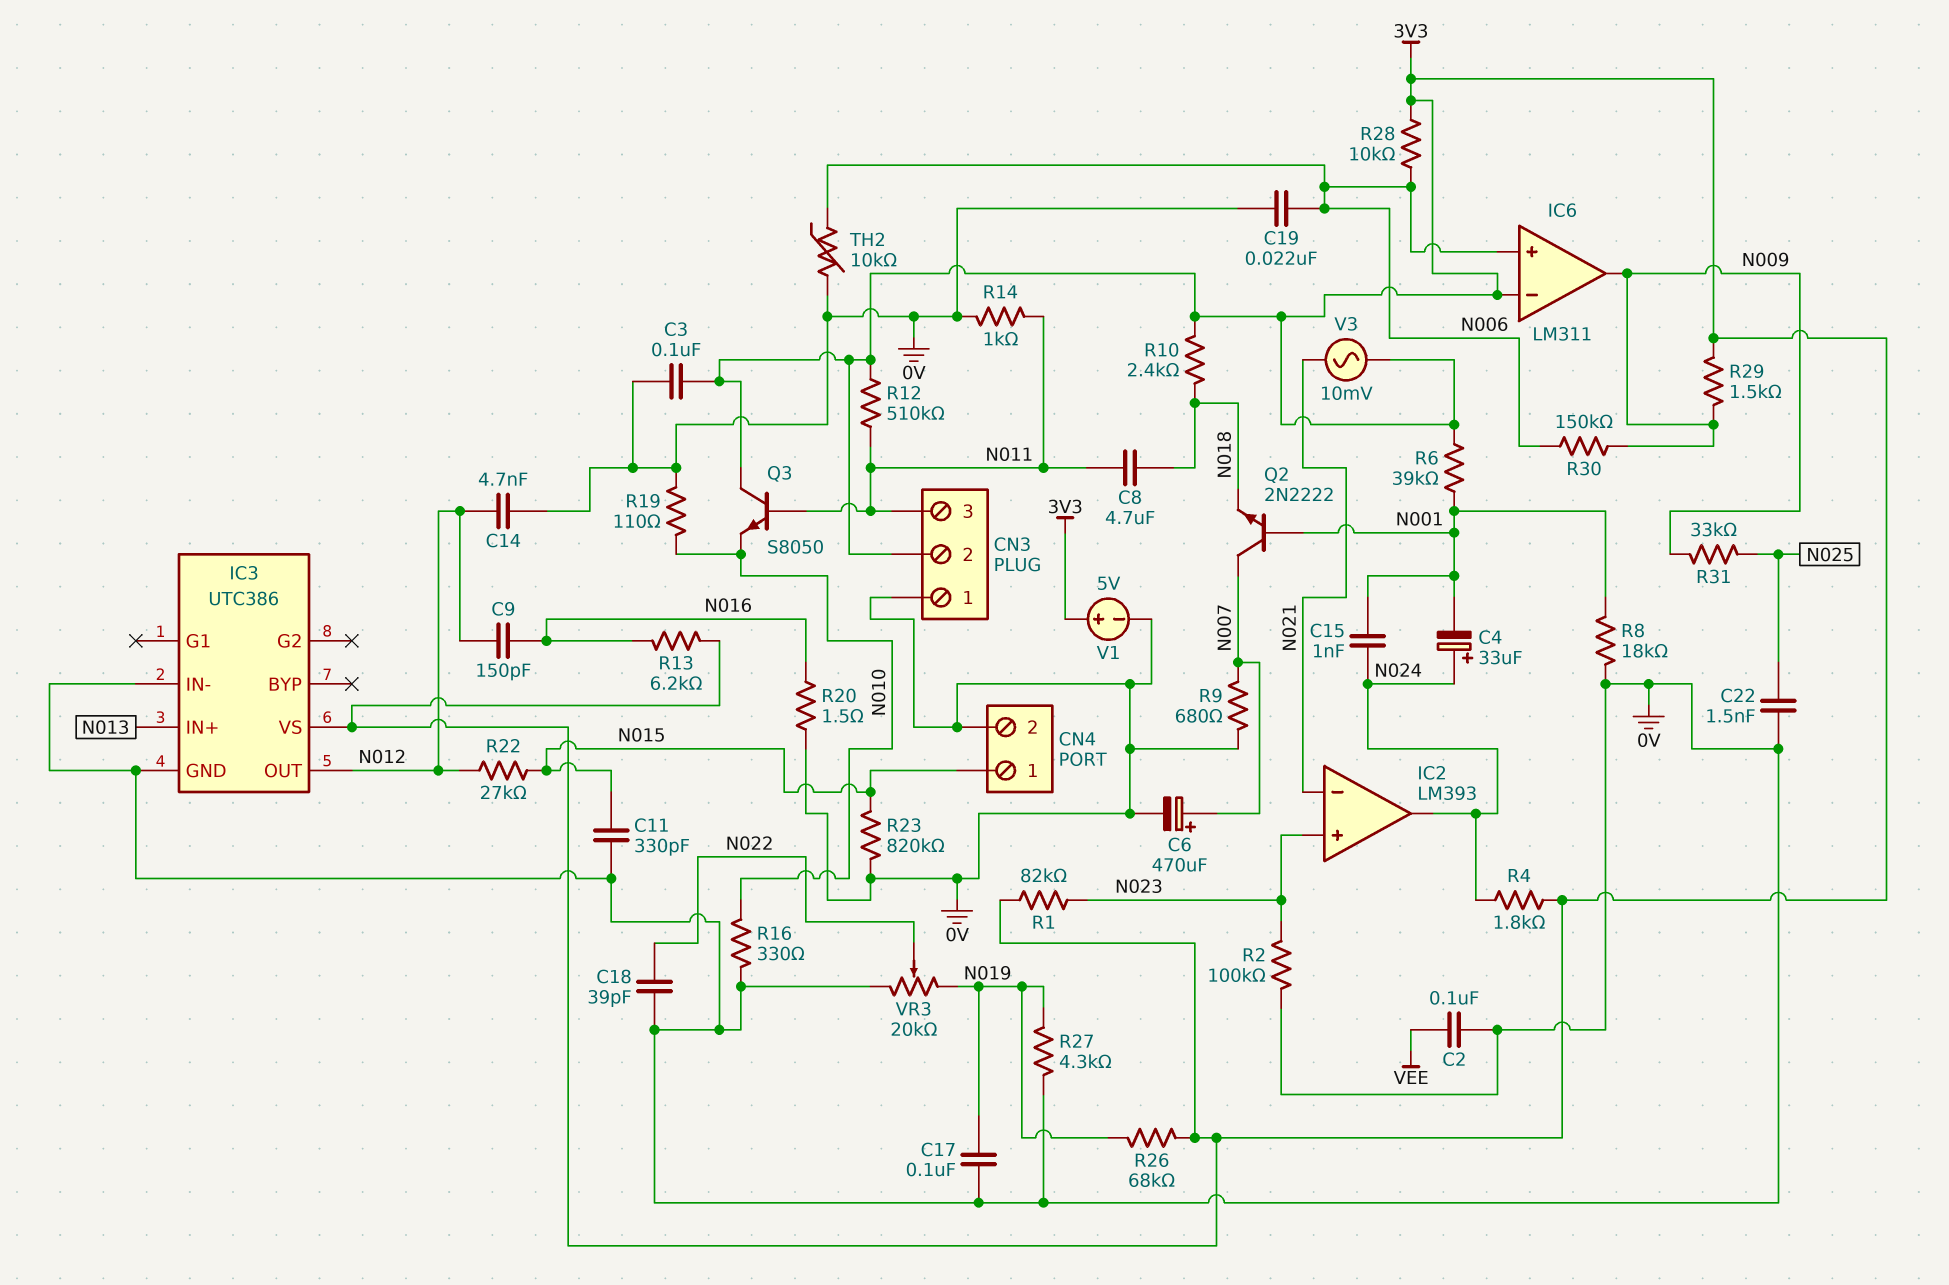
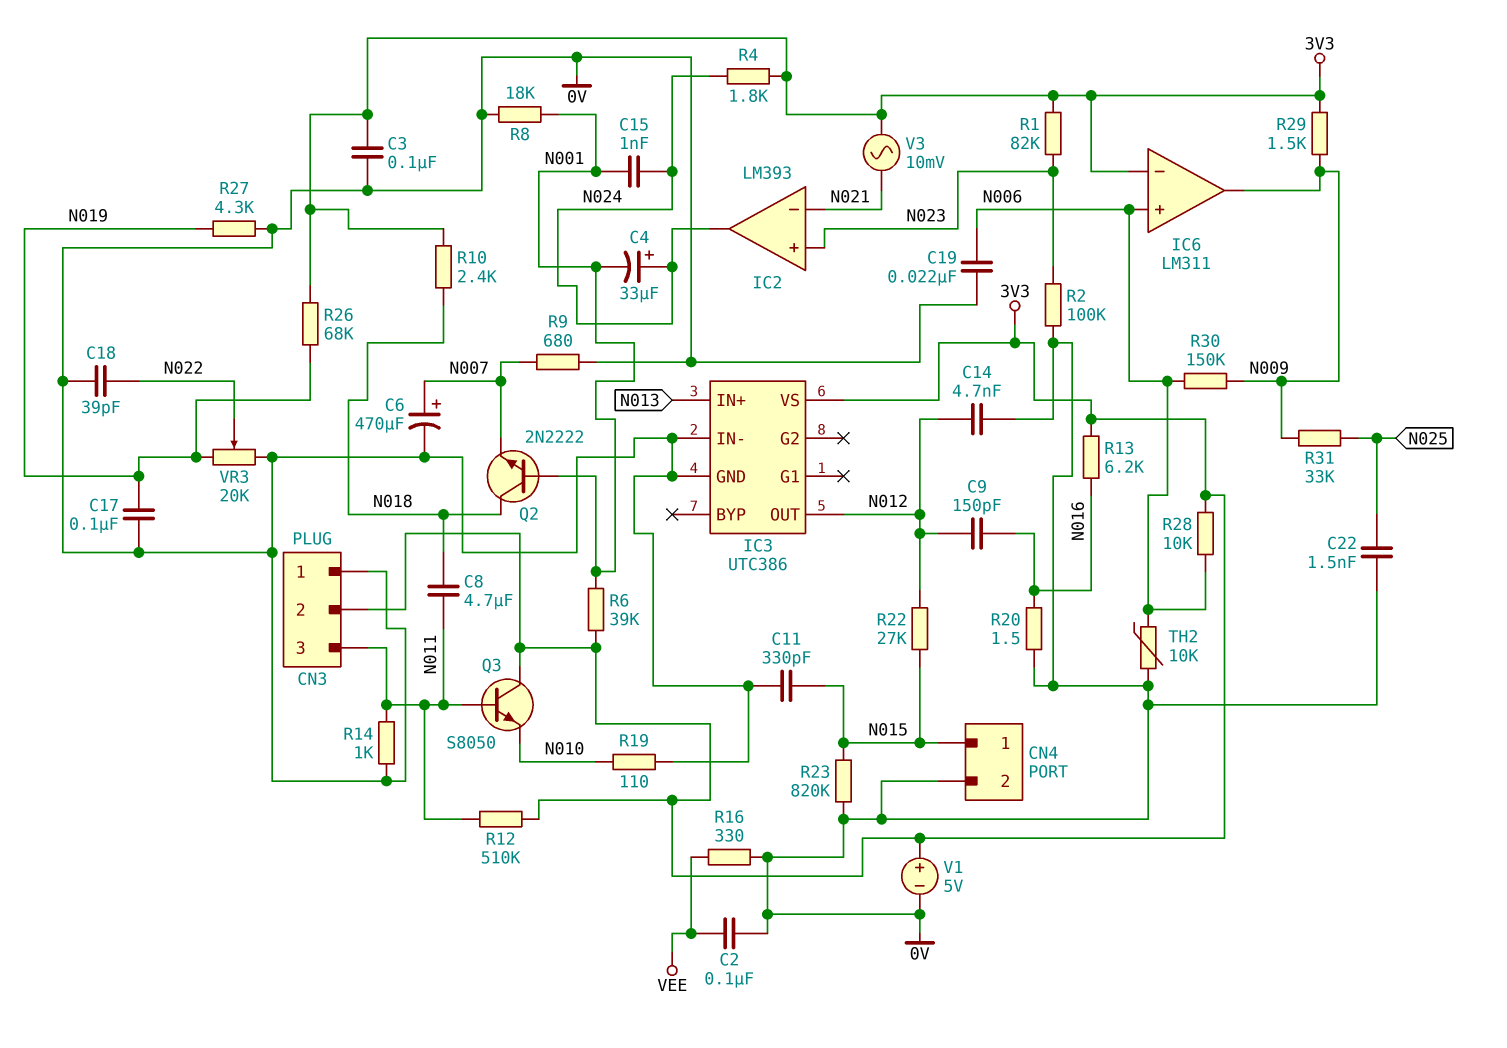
Q2: NPN 2N2222 (B N001, C N007, E N018) -> NPN 2N2222 (B N001, C N018, E N007)
R16: 330 (0V, N010) -> 330 (0V, VEE)

